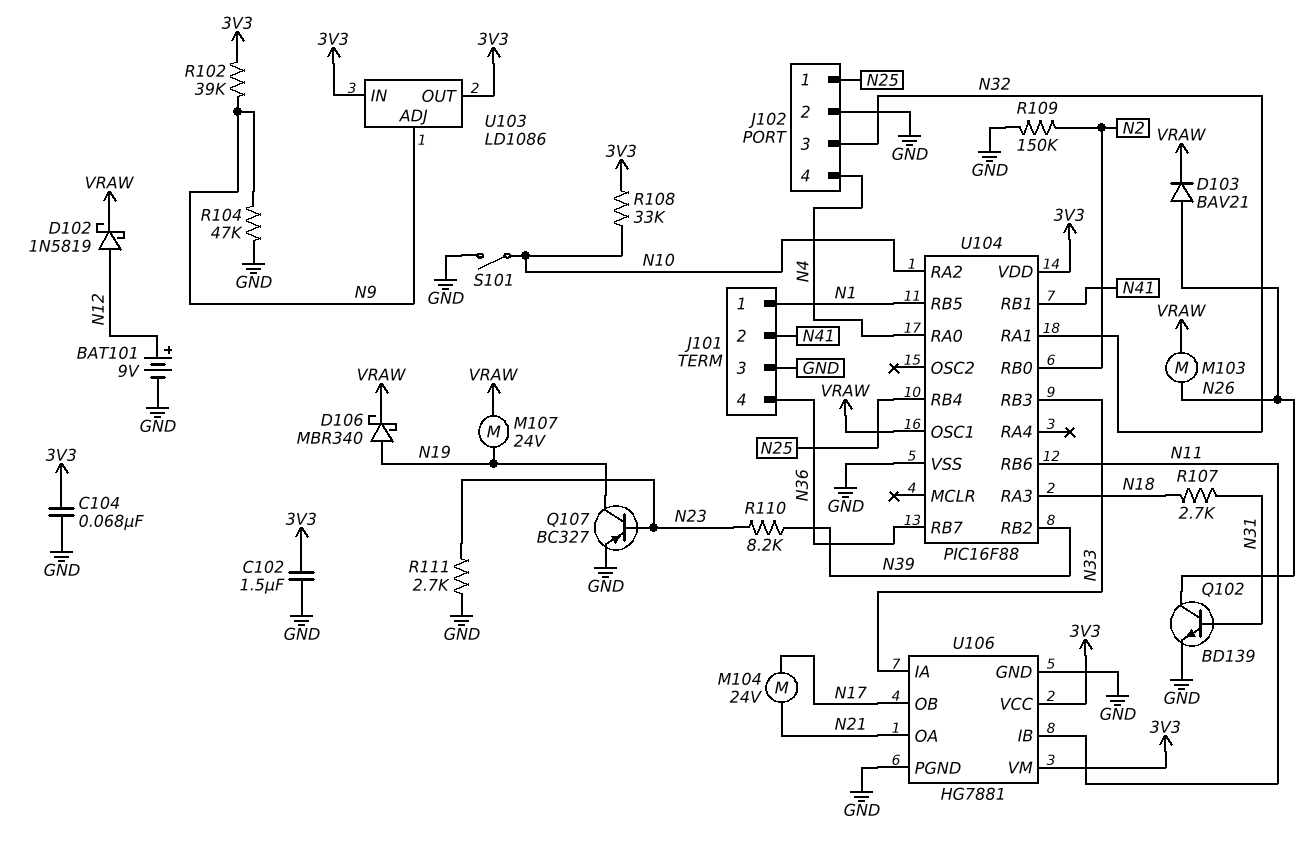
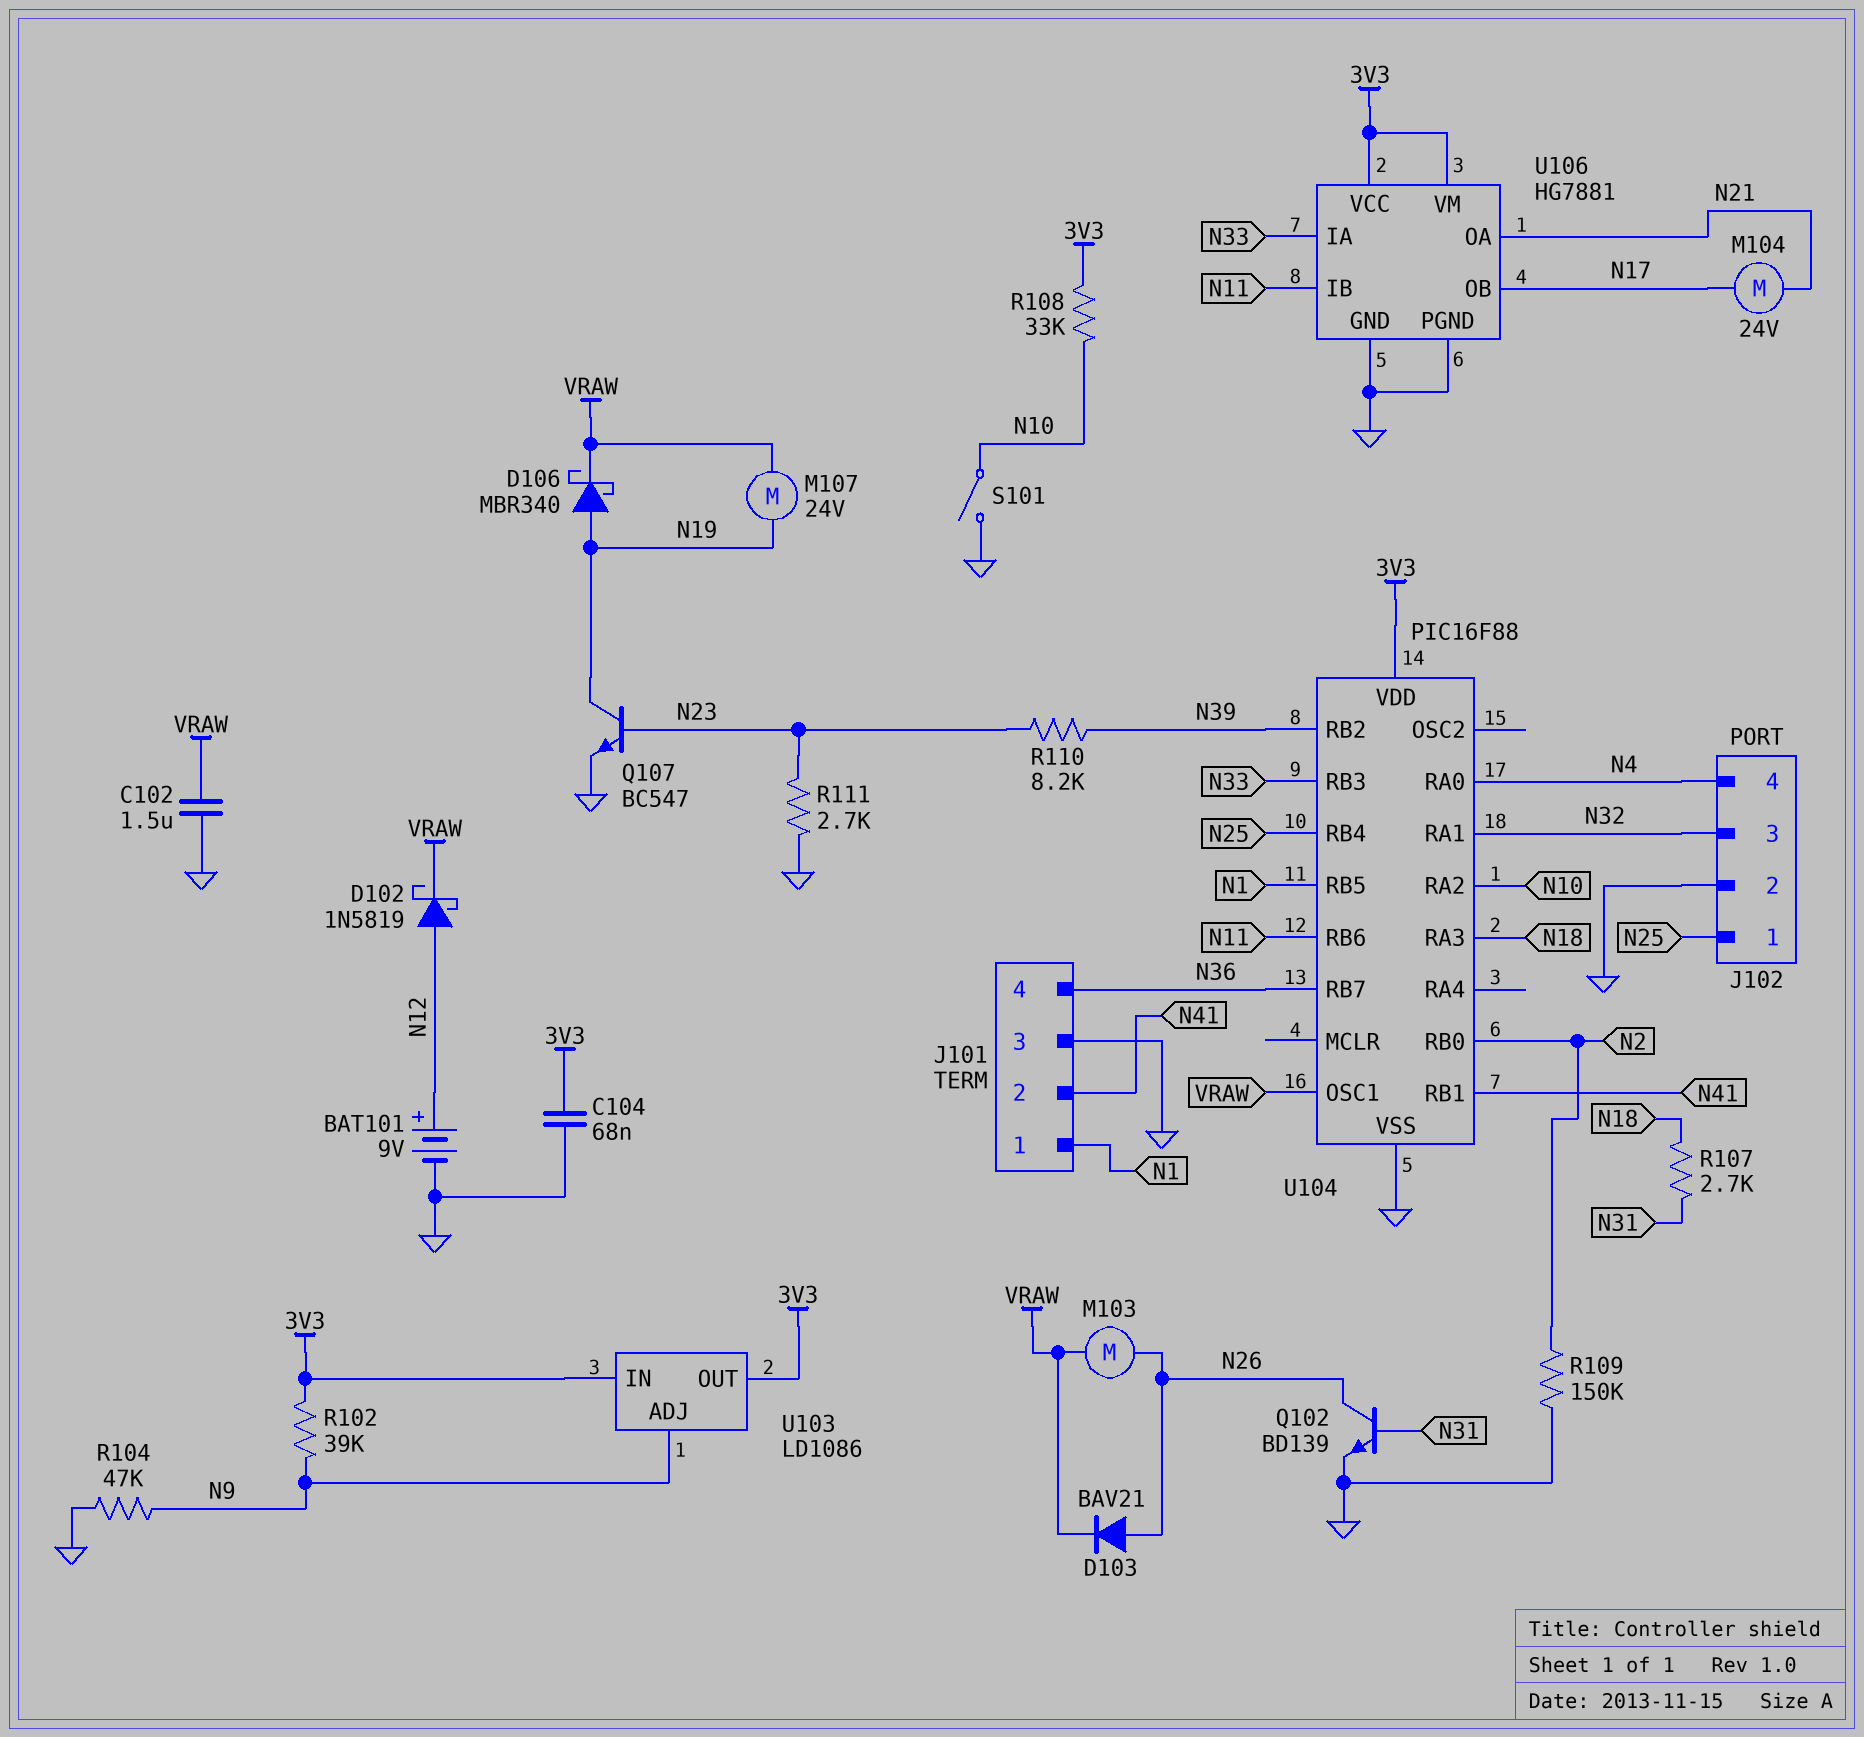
C102: 1.5uF (3V3, GND) -> 1.5uF (GND, VRAW)
Q107: PNP BC327 (B N23, C N19, E GND) -> NPN BC547 (B N23, C N19, E GND)

